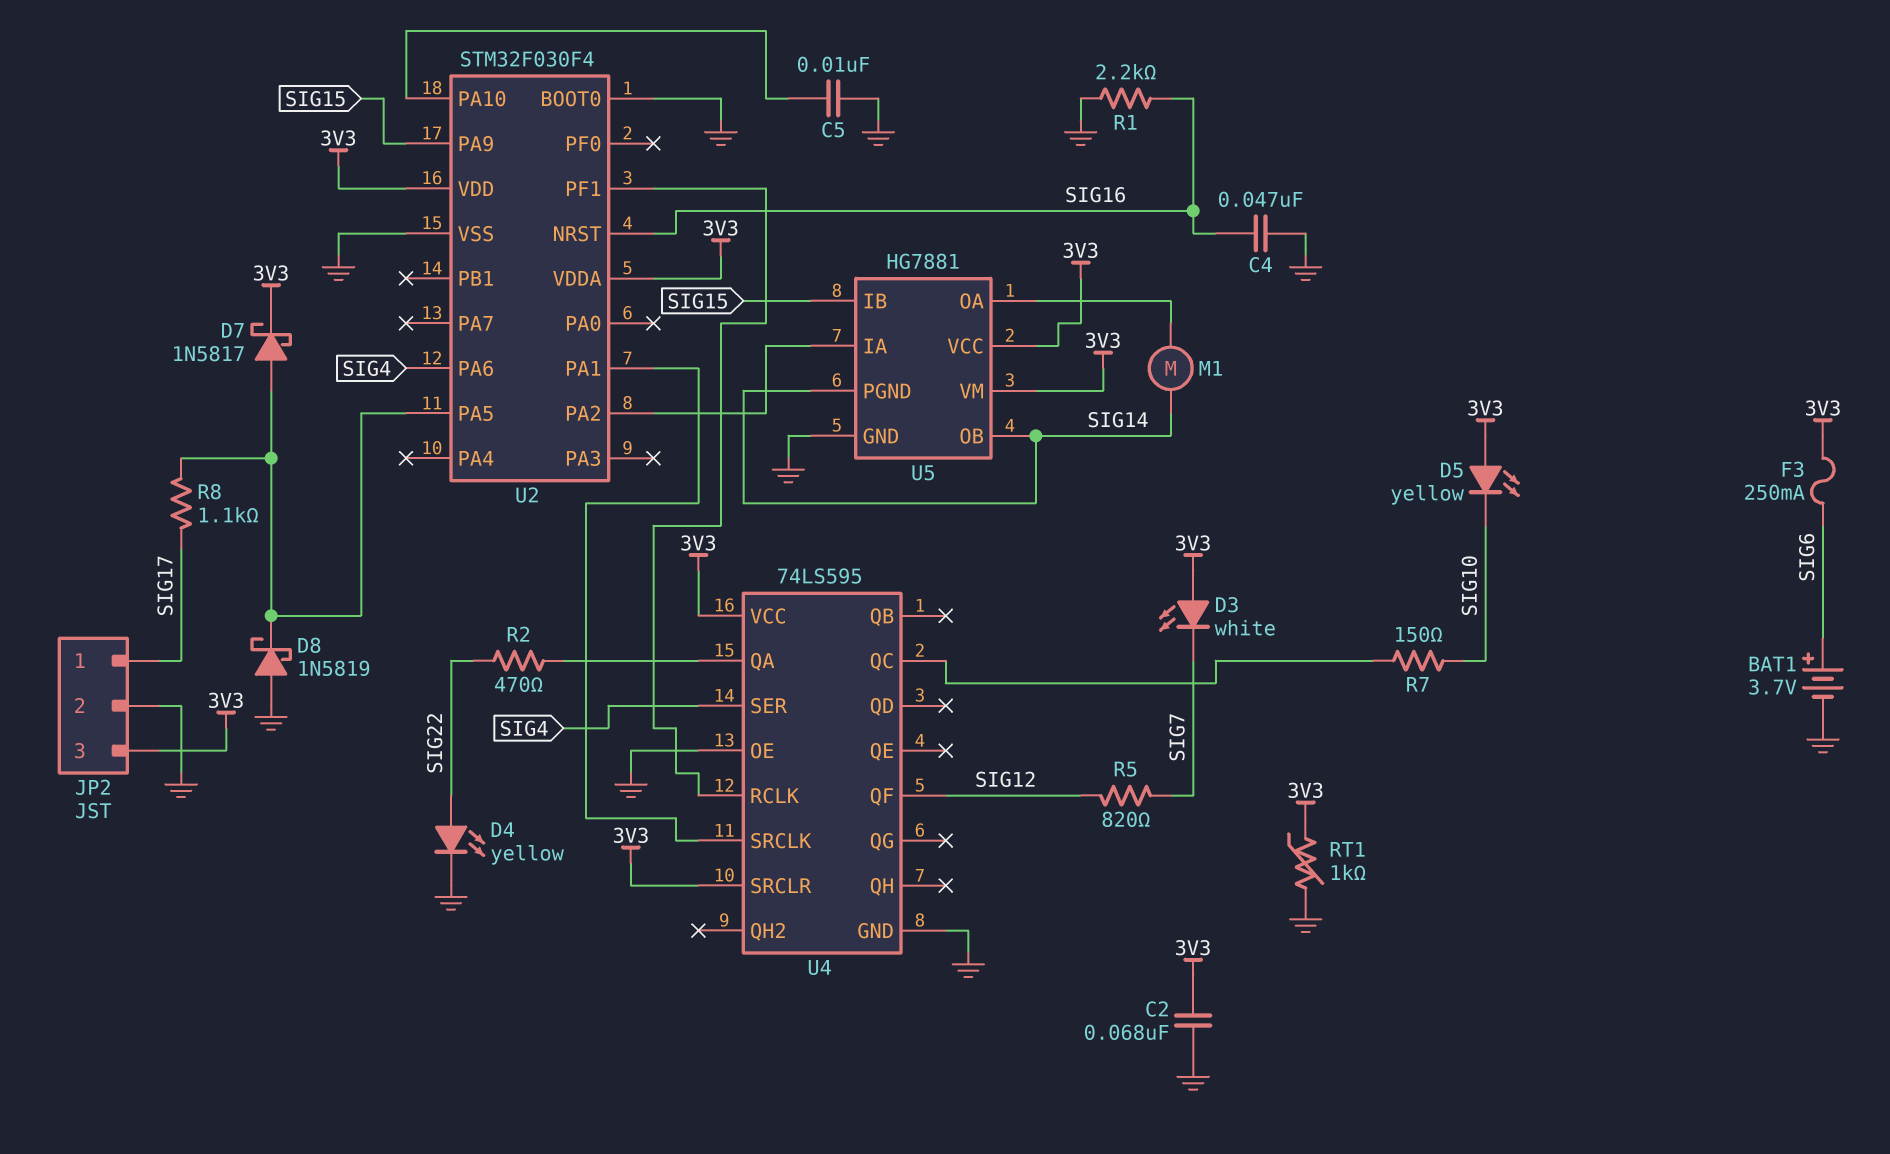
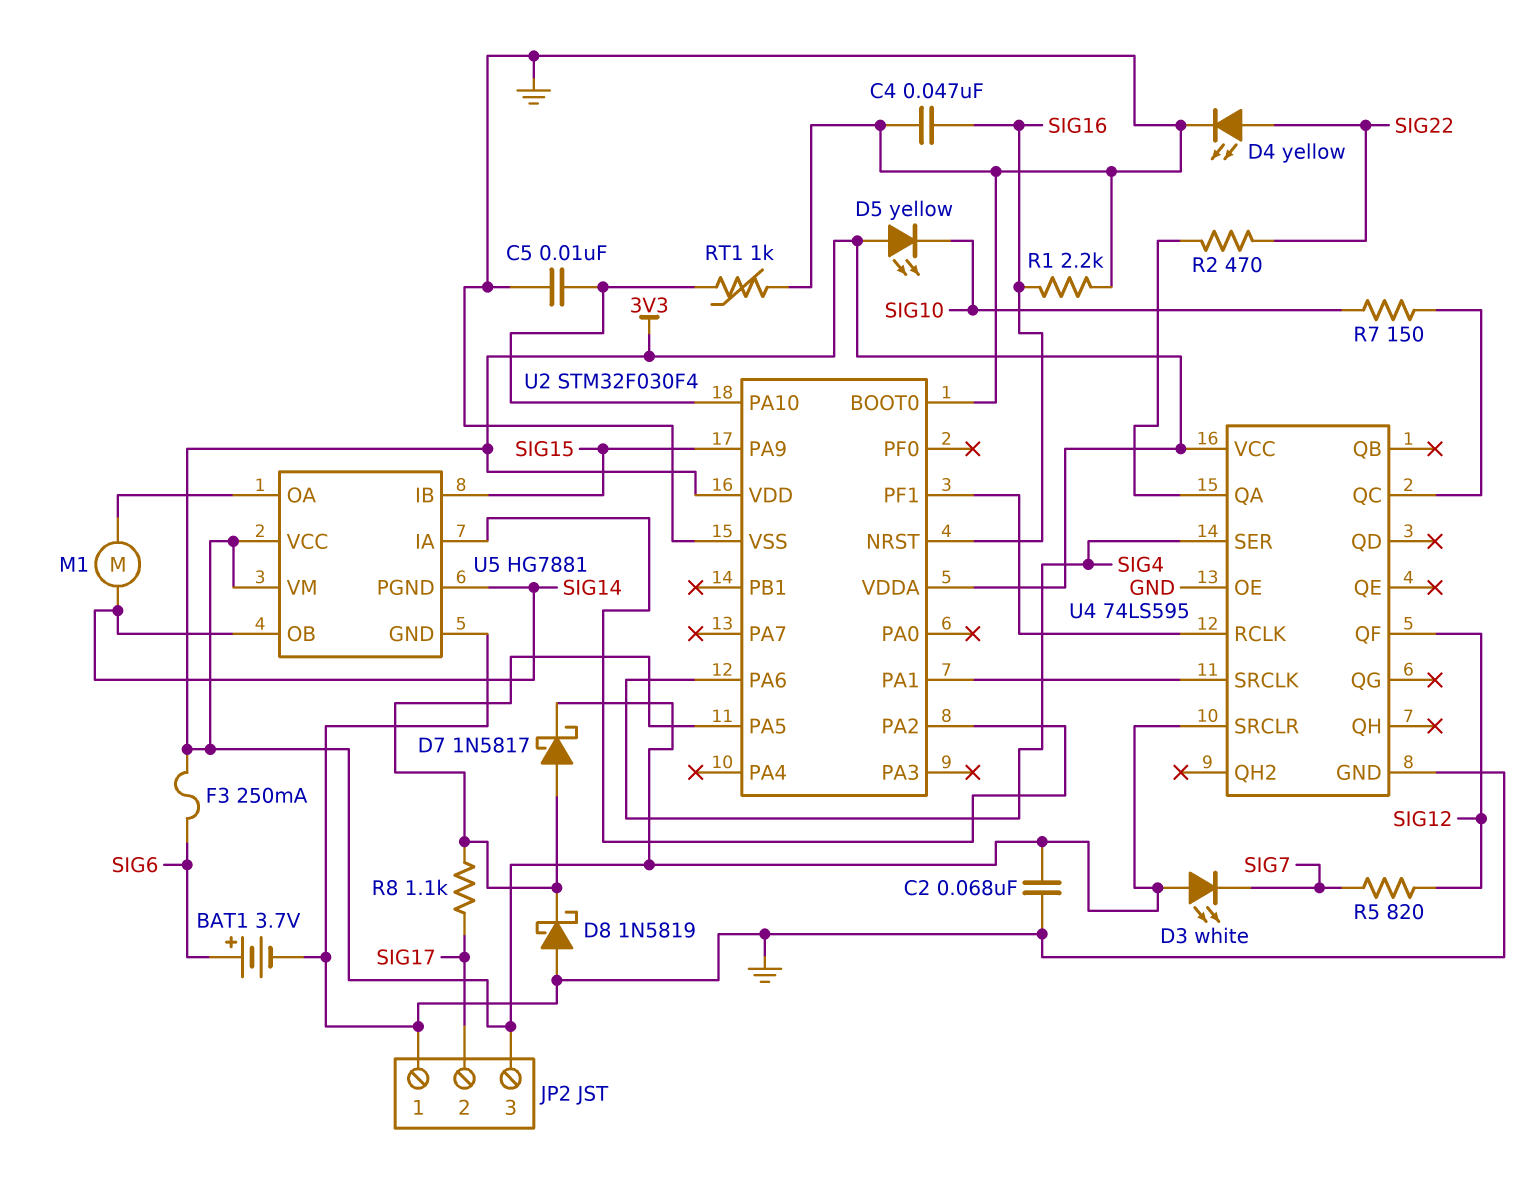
JP2 pin 1: SIG17 -> GND
JP2 pin 2: GND -> SIG17
RT1: 1k (3V3, GND) -> 1k (GND, U2/PA10)

